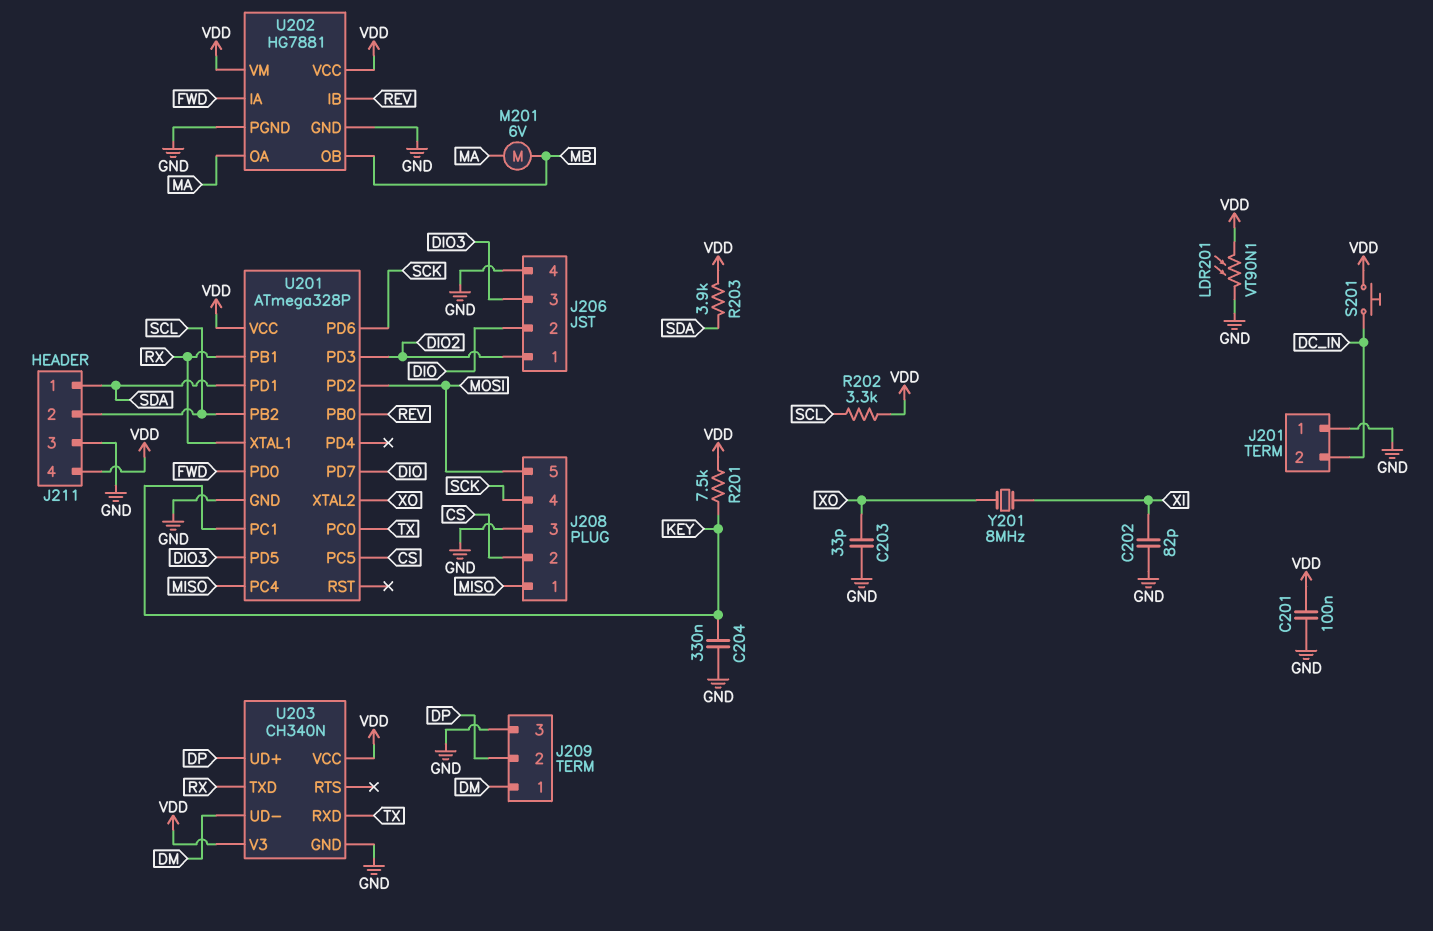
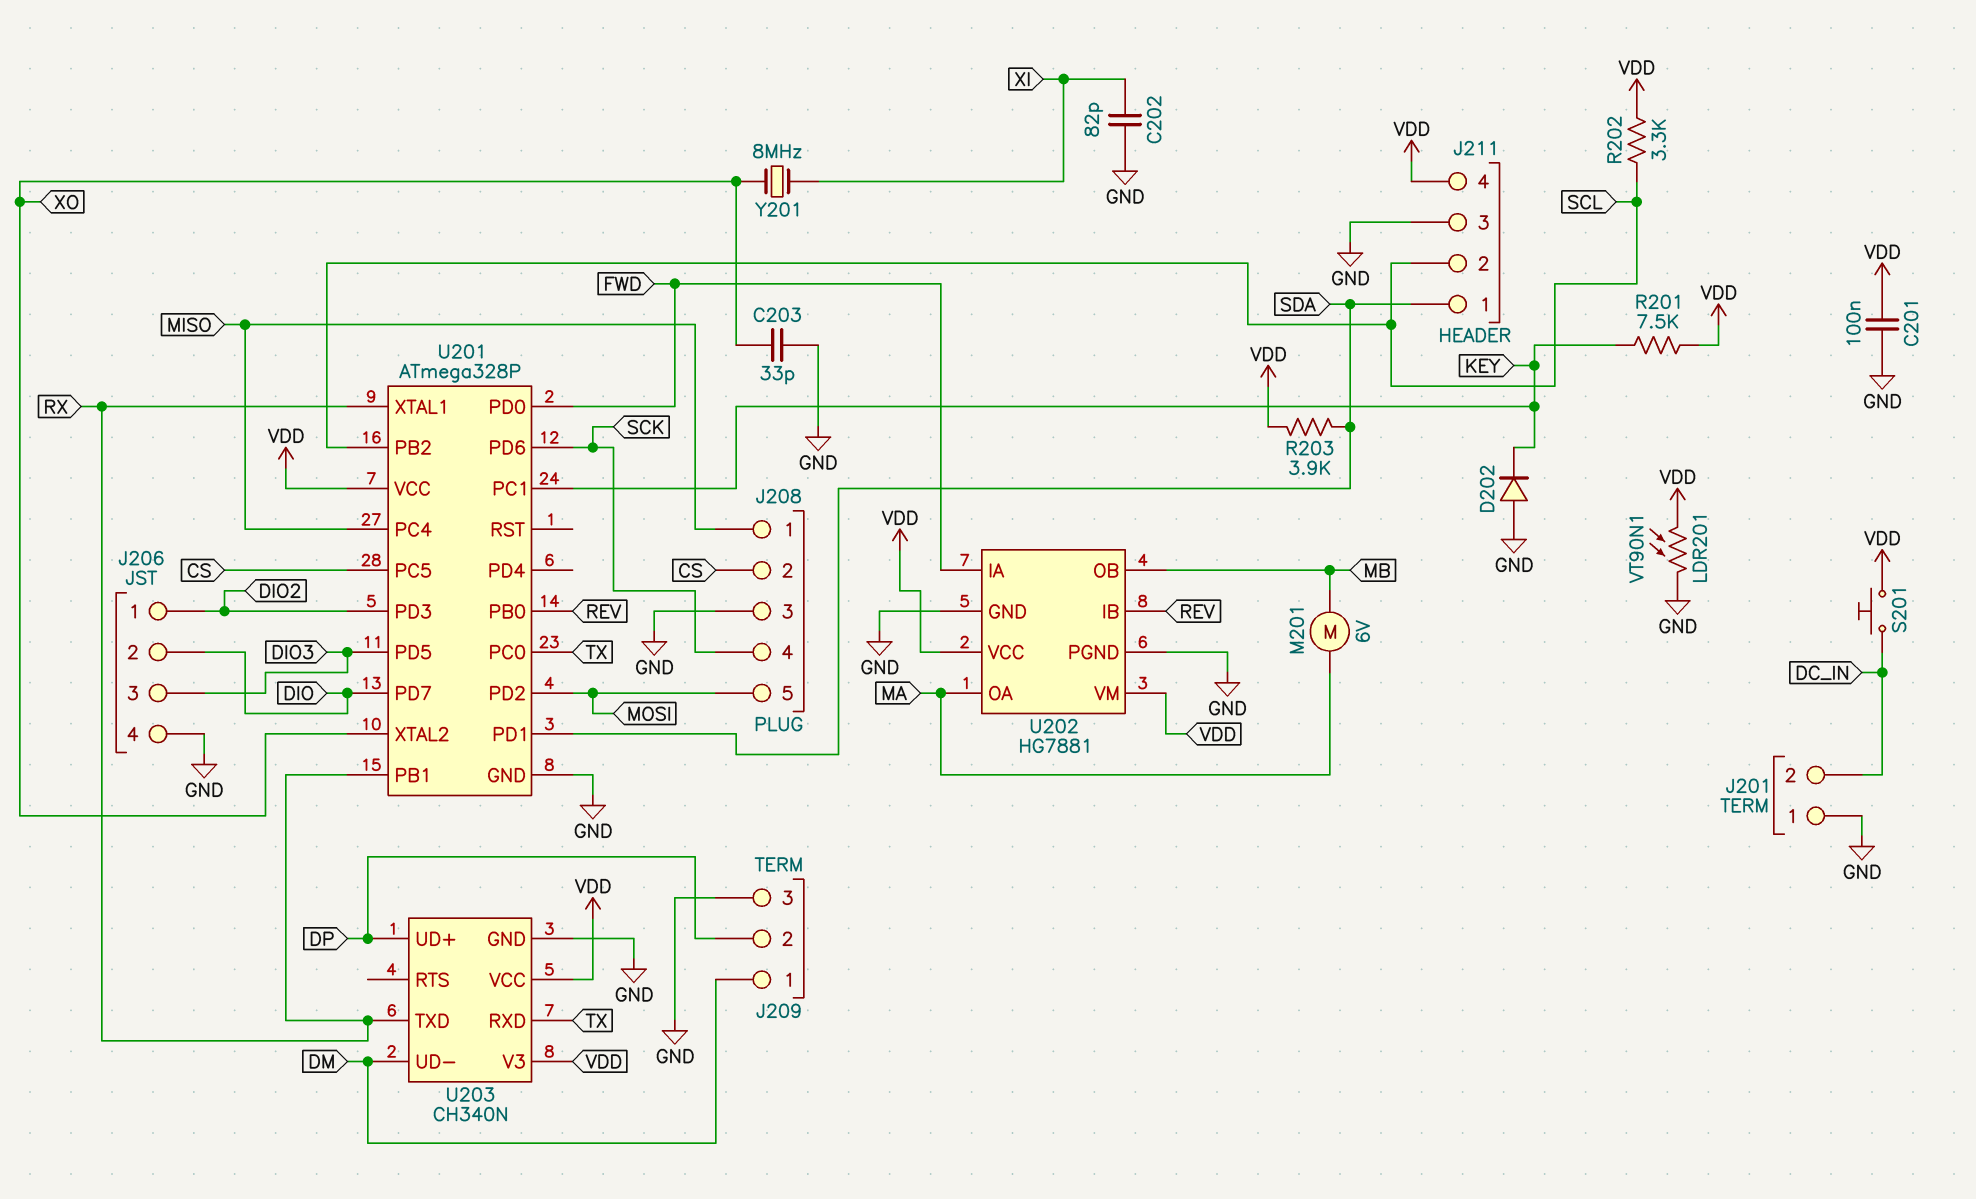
C204: 330nF (GND, KEY) -> none
D202: none -> diode (A GND, K KEY)

